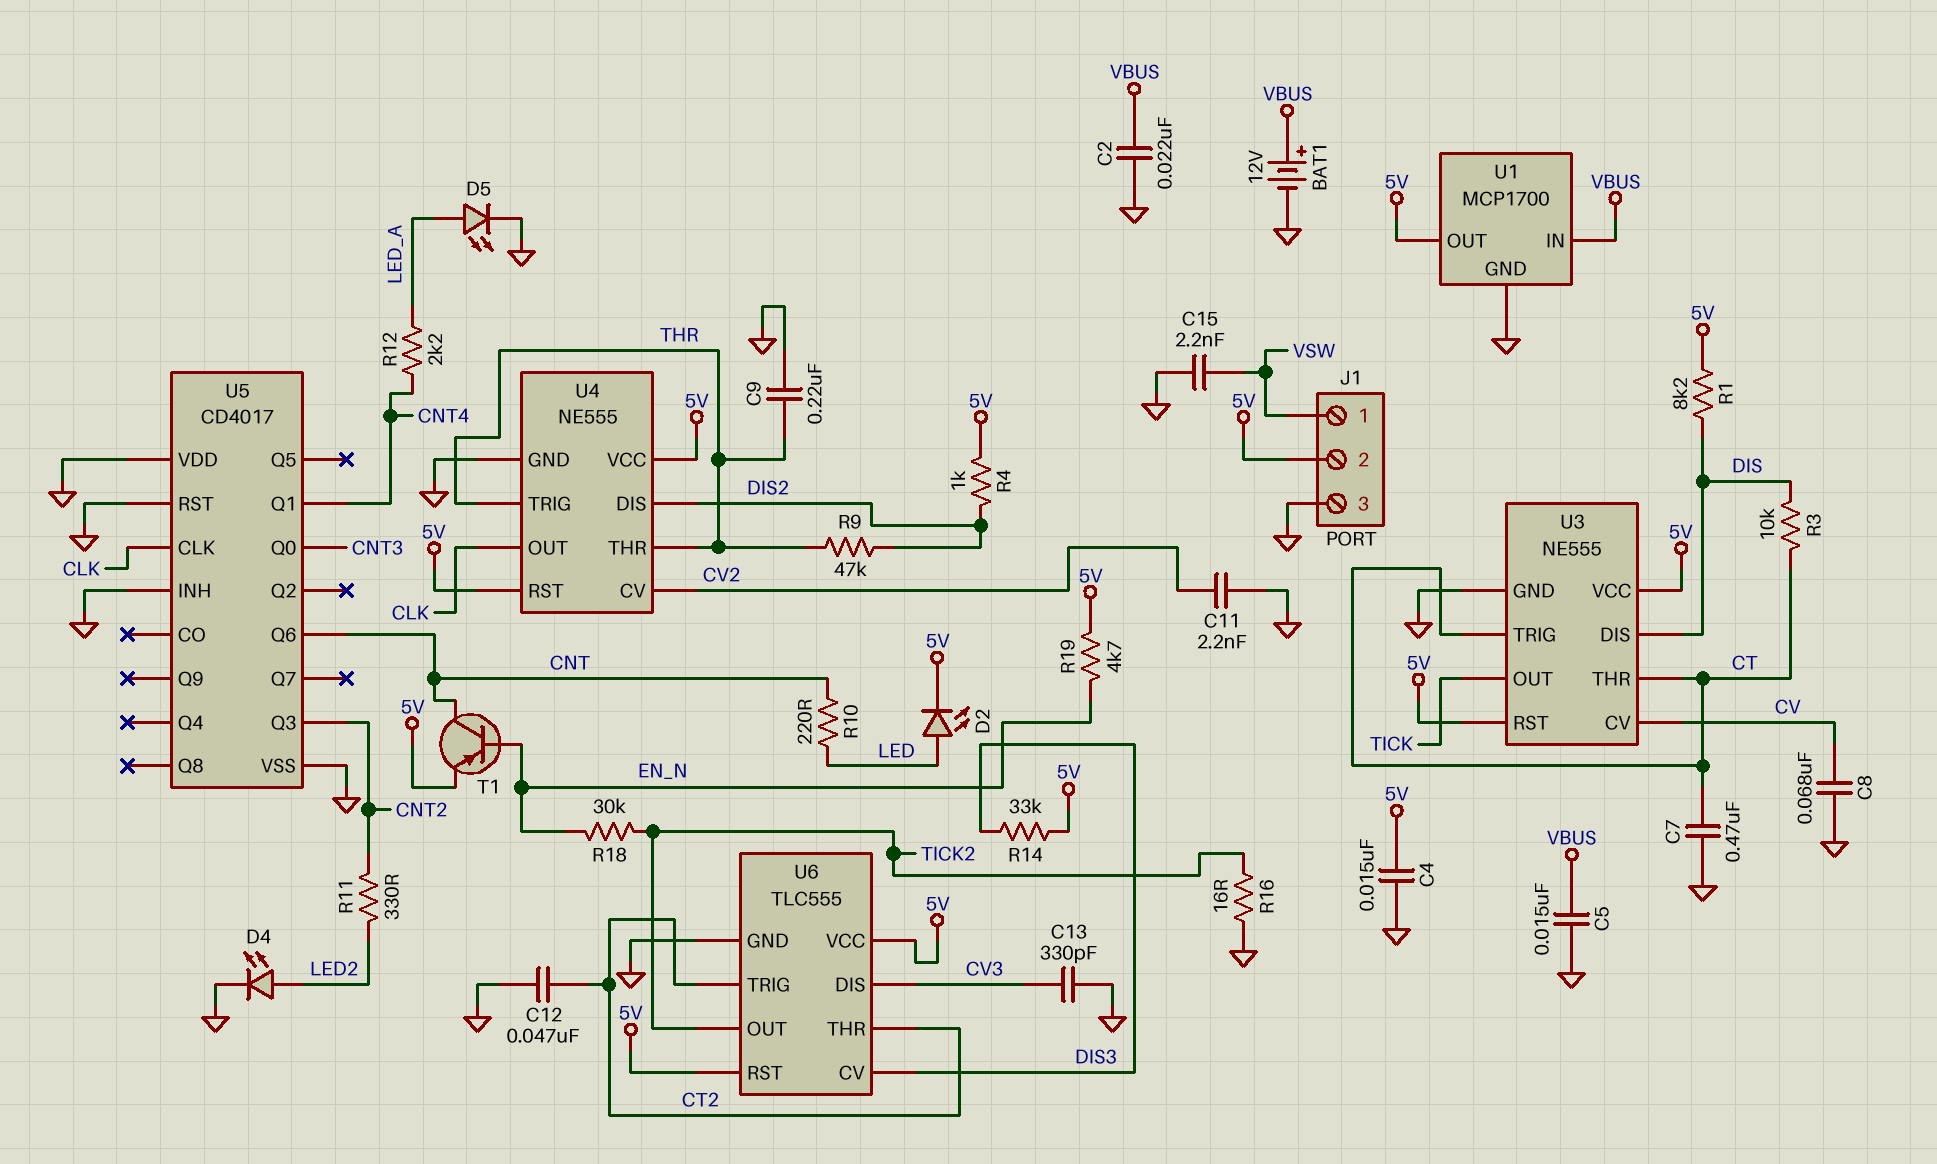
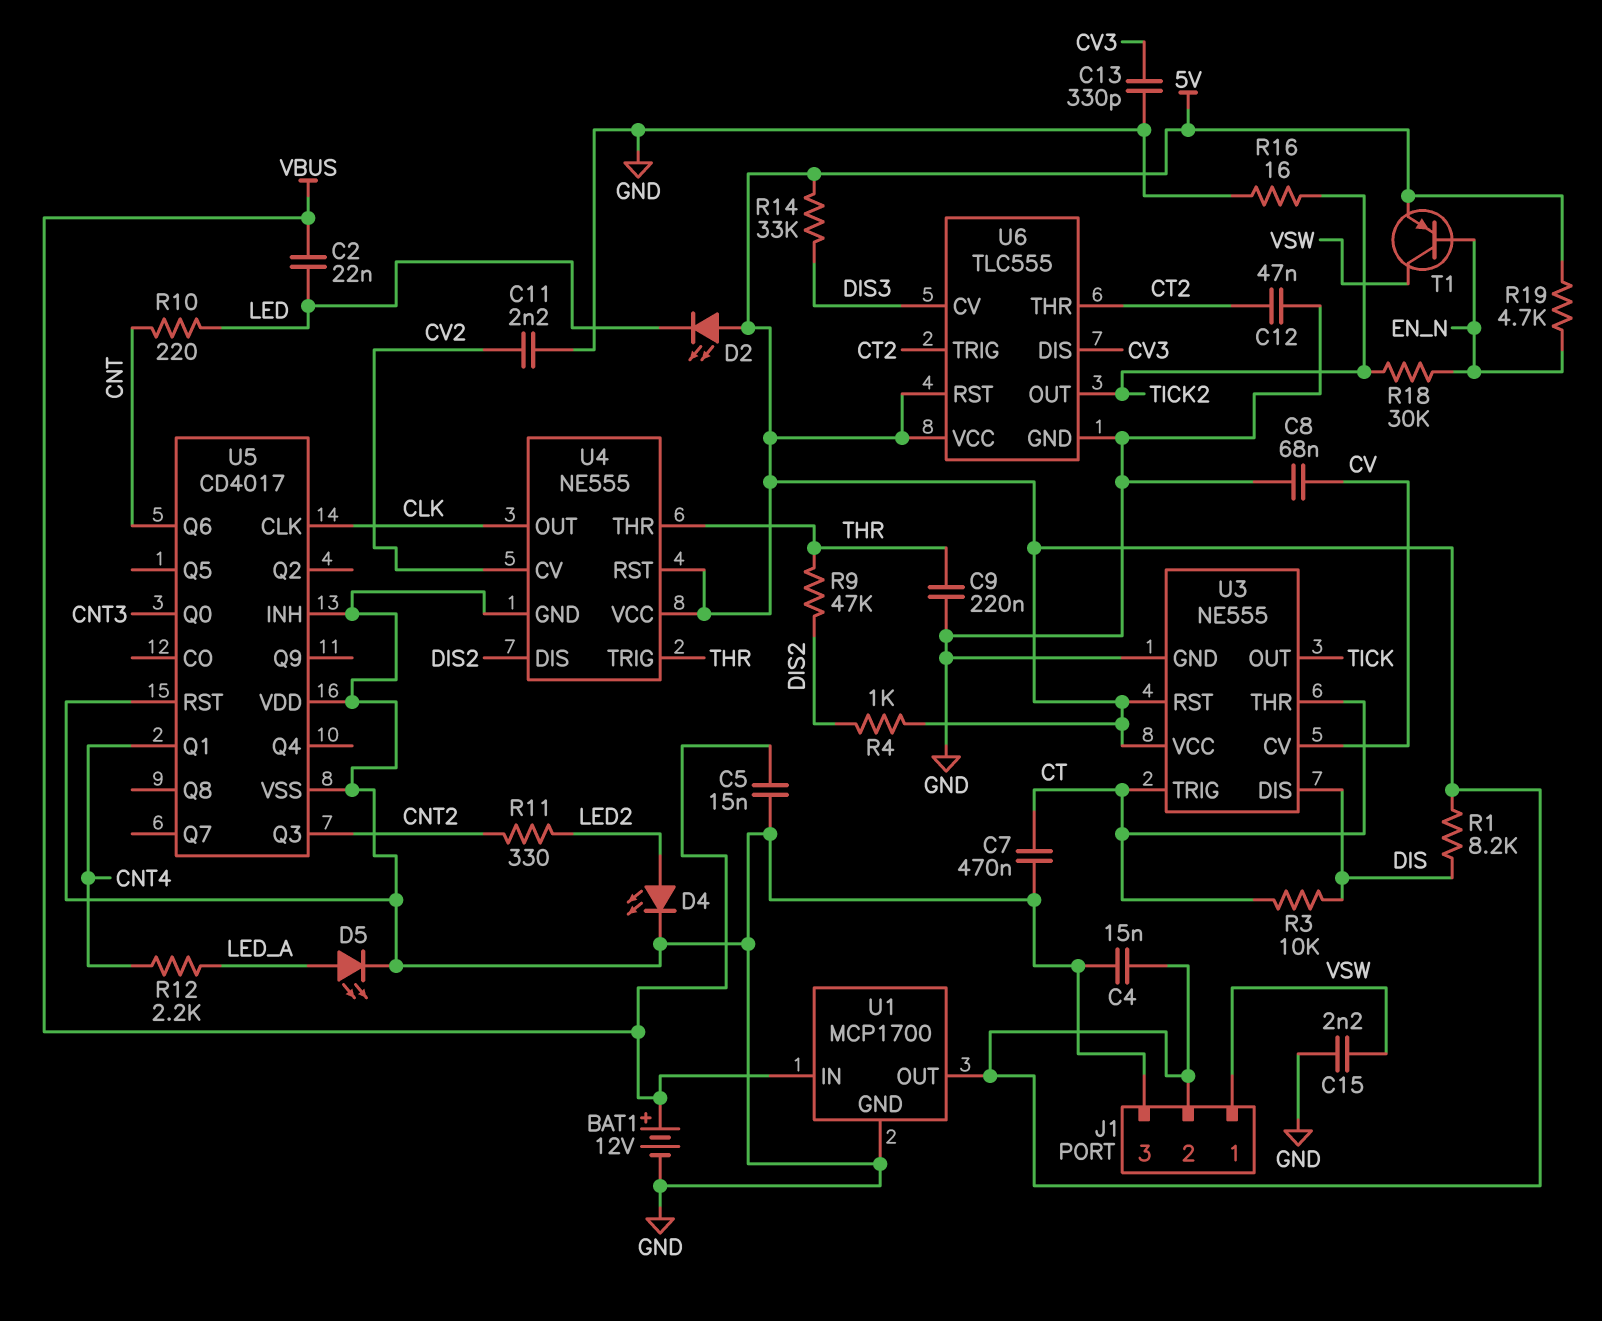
C2: 22nF (GND, VBUS) -> 22nF (LED, VBUS)
D2: LED (A LED, K 5V) -> LED (A 5V, K LED)
T1: PNP (B EN_N, C CNT, E 5V) -> PNP (B EN_N, C VSW, E 5V)

